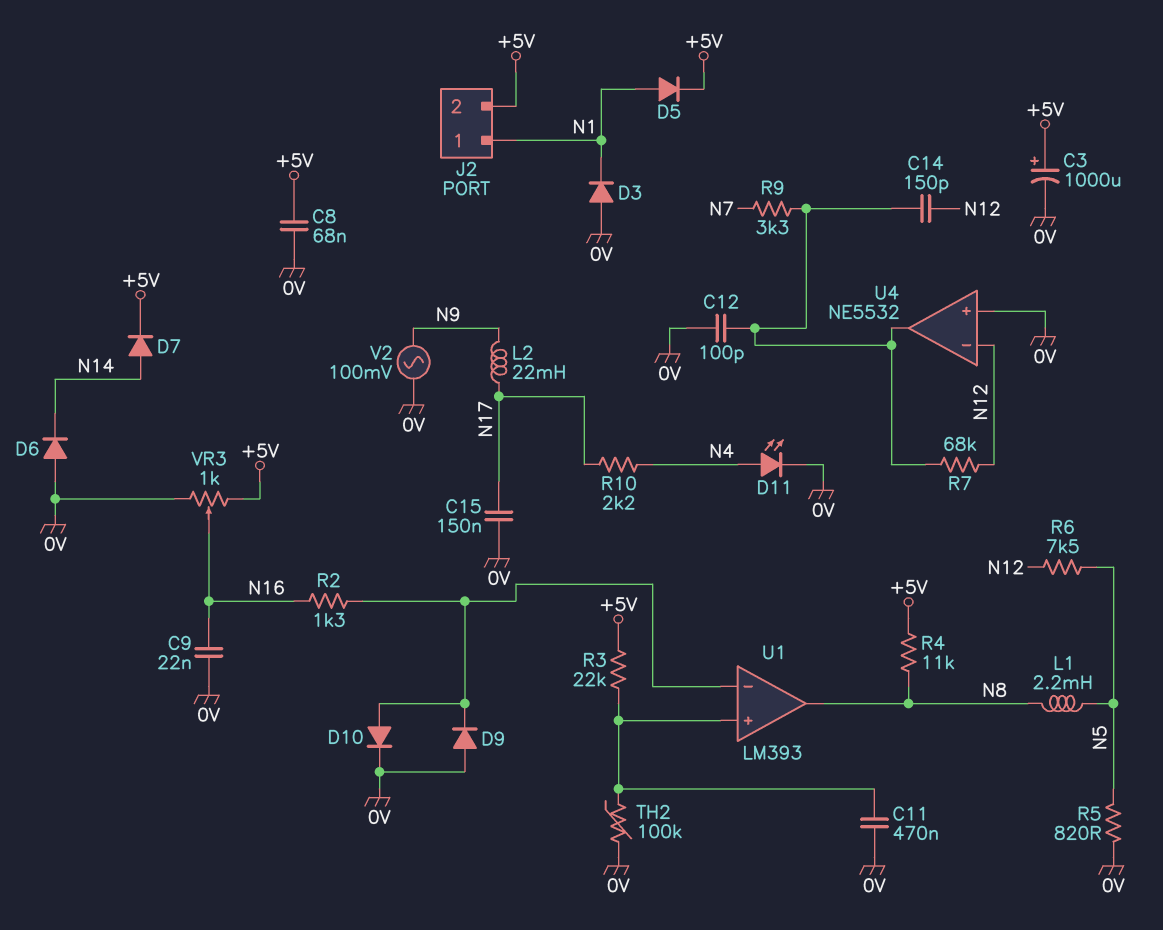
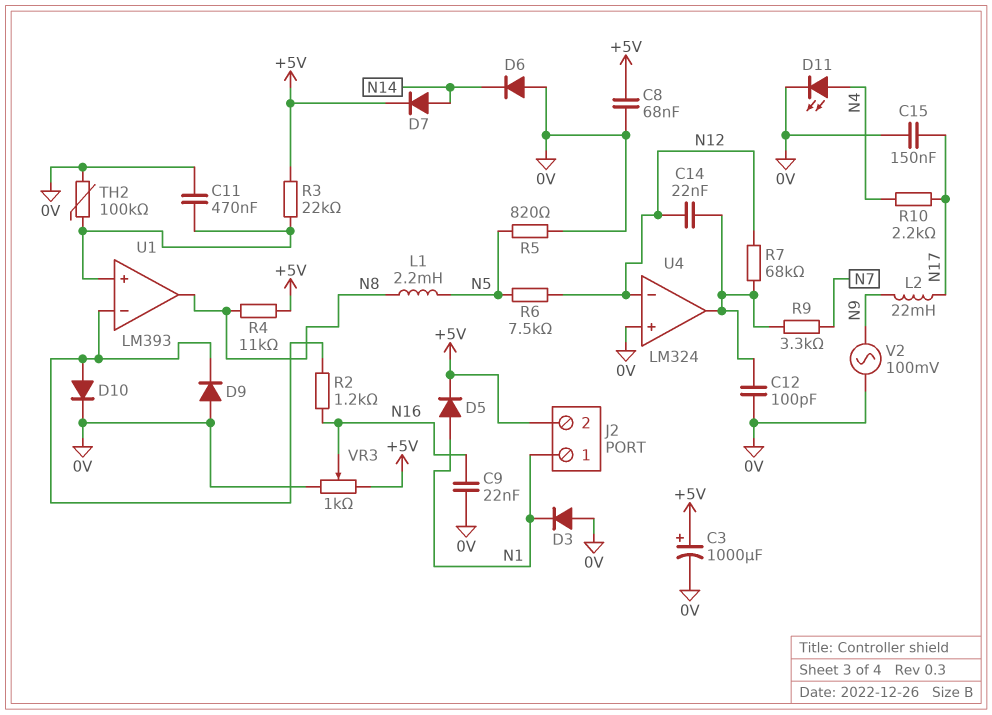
C14: 150pF (N12, U4/out) -> 22nF (N12, U4/out)
R2: 1.3k (N16, U1/in-) -> 1.2k (N16, U1/in-)
U4: NE5532 -> LM324

